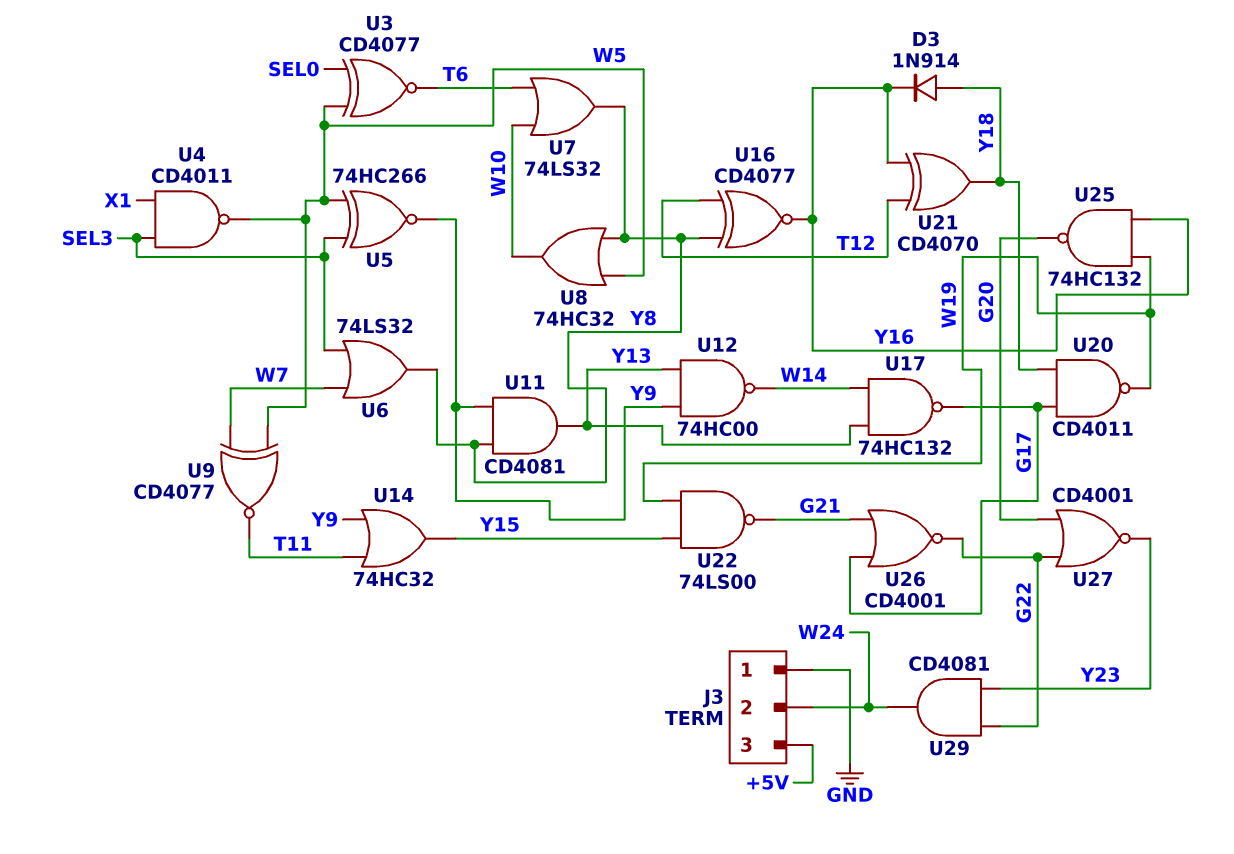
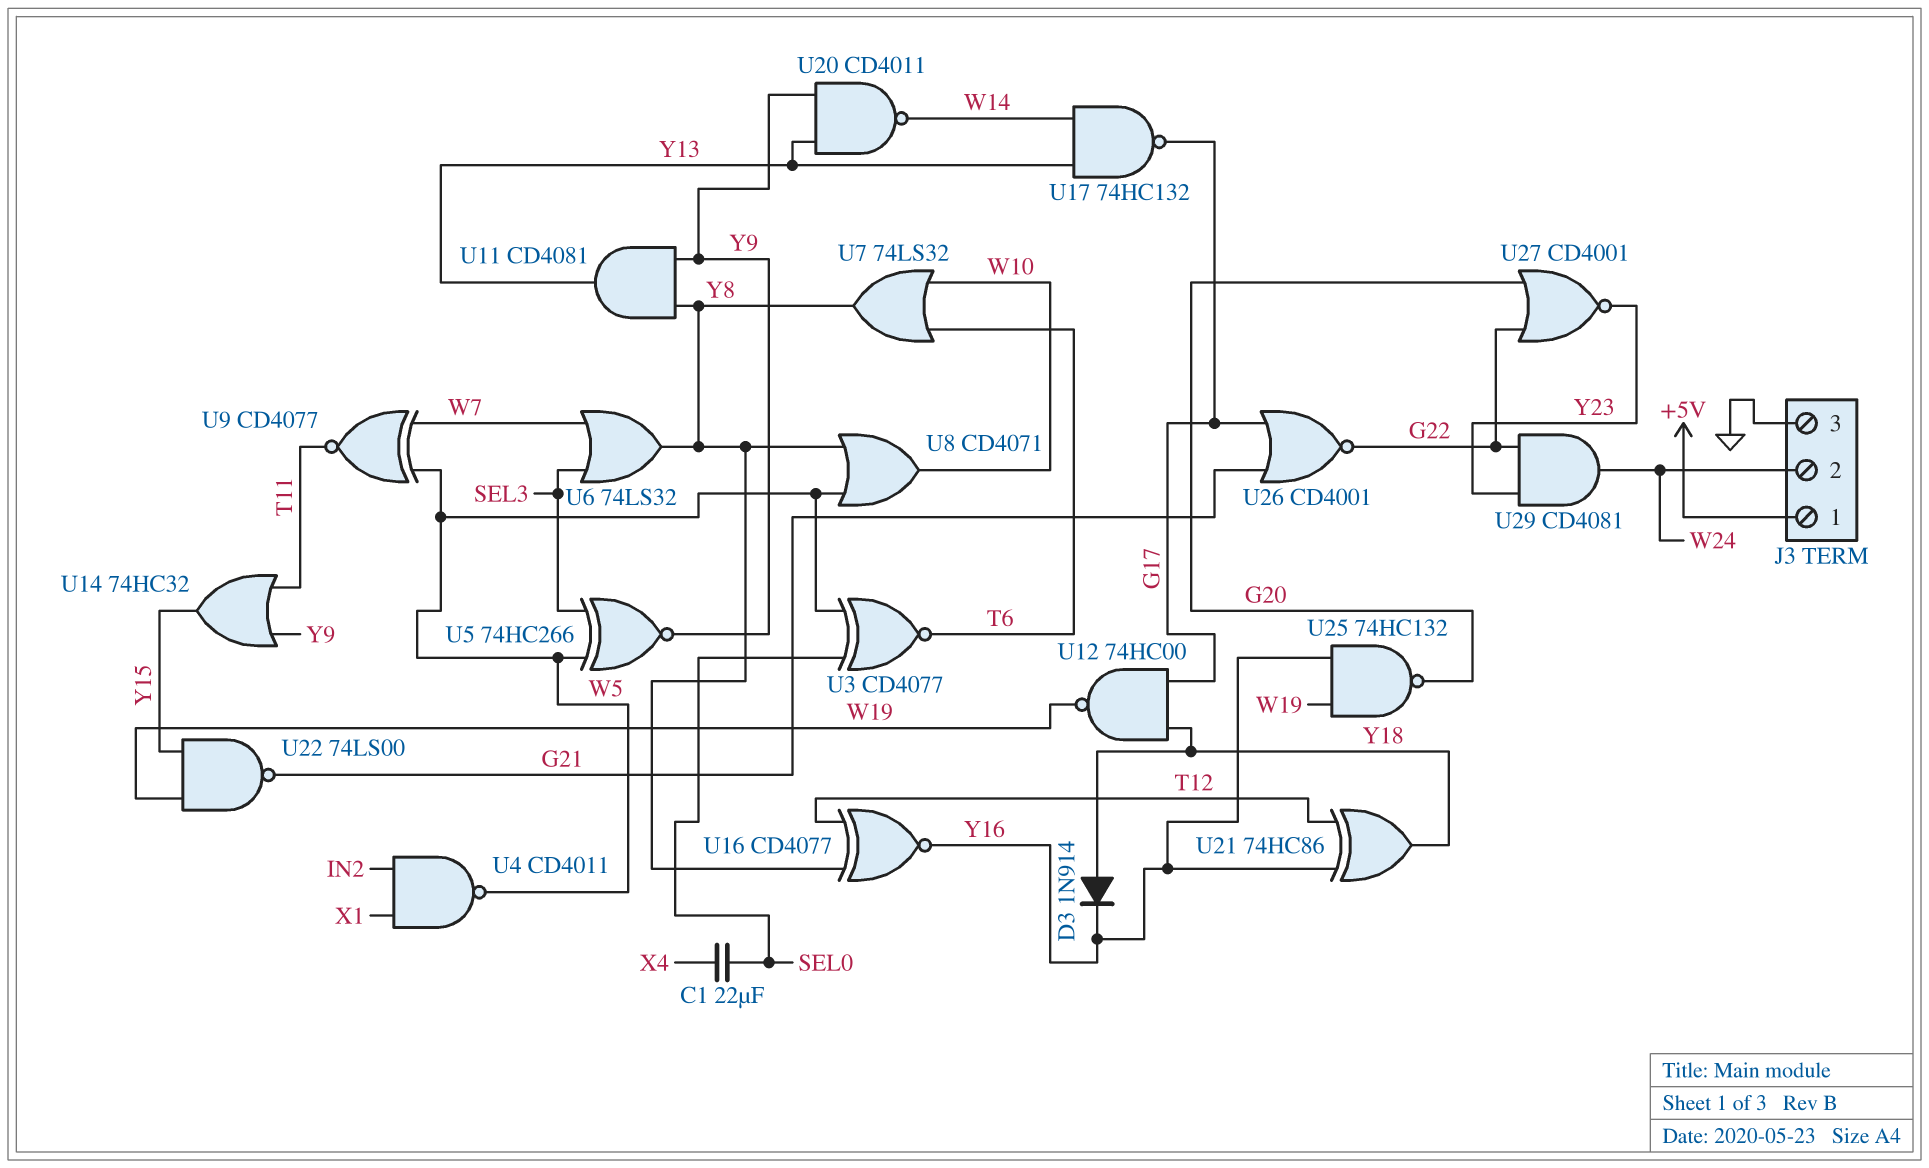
C1: none -> 22uF (SEL0, X4)
J3 pin 1: GND -> +5V
J3 pin 3: +5V -> GND
U4: NAND CD4011 (in SEL3, in X1, out W5) -> NAND CD4011 (in IN2, in X1, out W5)
U8: OR 74HC32 (in W5, in Y8, out W10) -> OR CD4071 (in W5, in Y8, out W10)
U12: NAND 74HC00 (in Y9, in Y13, out W14) -> NAND 74HC00 (in G17, in Y18, out W19)
U20: NAND CD4011 (in G17, in Y18, out W19) -> NAND CD4011 (in Y9, in Y13, out W14)
U21: XOR CD4070 (in T12, in Y16, out Y18) -> XOR 74HC86 (in T12, in Y16, out Y18)

